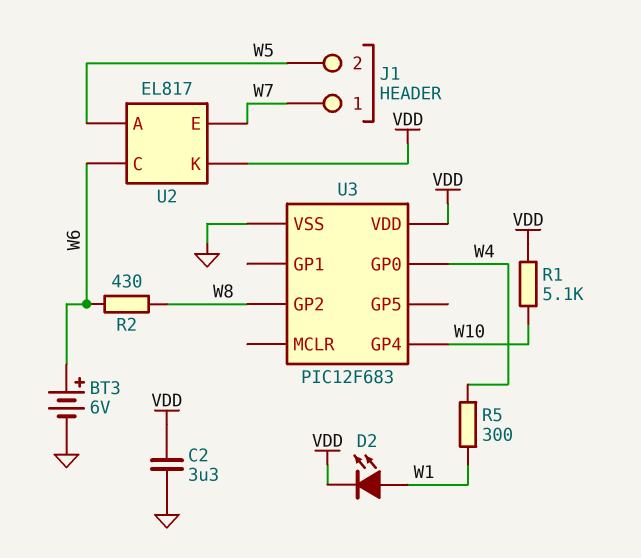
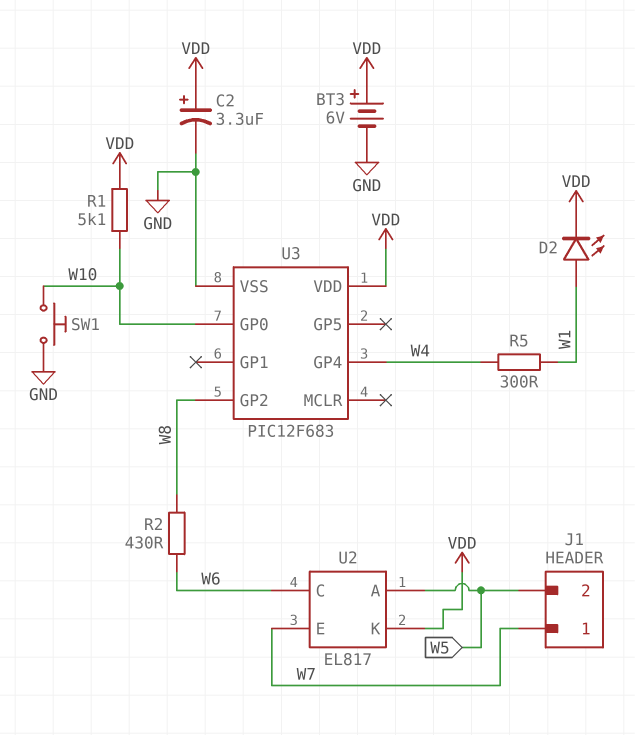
BT3: 6V (plus W6, minus GND) -> 6V (plus VDD, minus GND)
C2: 3.3uF (GND, VDD) -> 3.3uF (plus VDD, minus GND)
SW1: none -> button (GND, W10)
U3 pin GP0: W4 -> W10
U3 pin GP4: W10 -> W4

